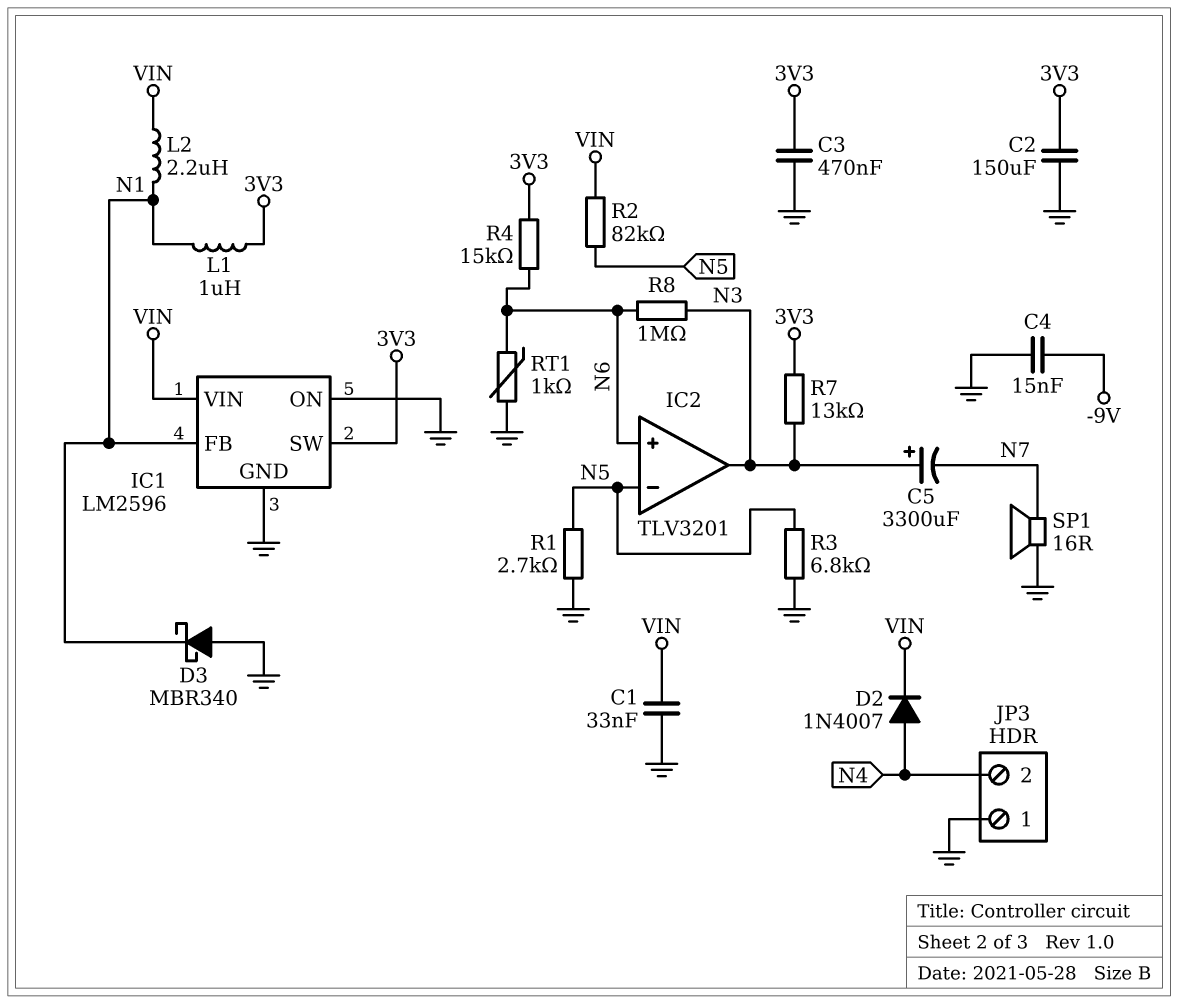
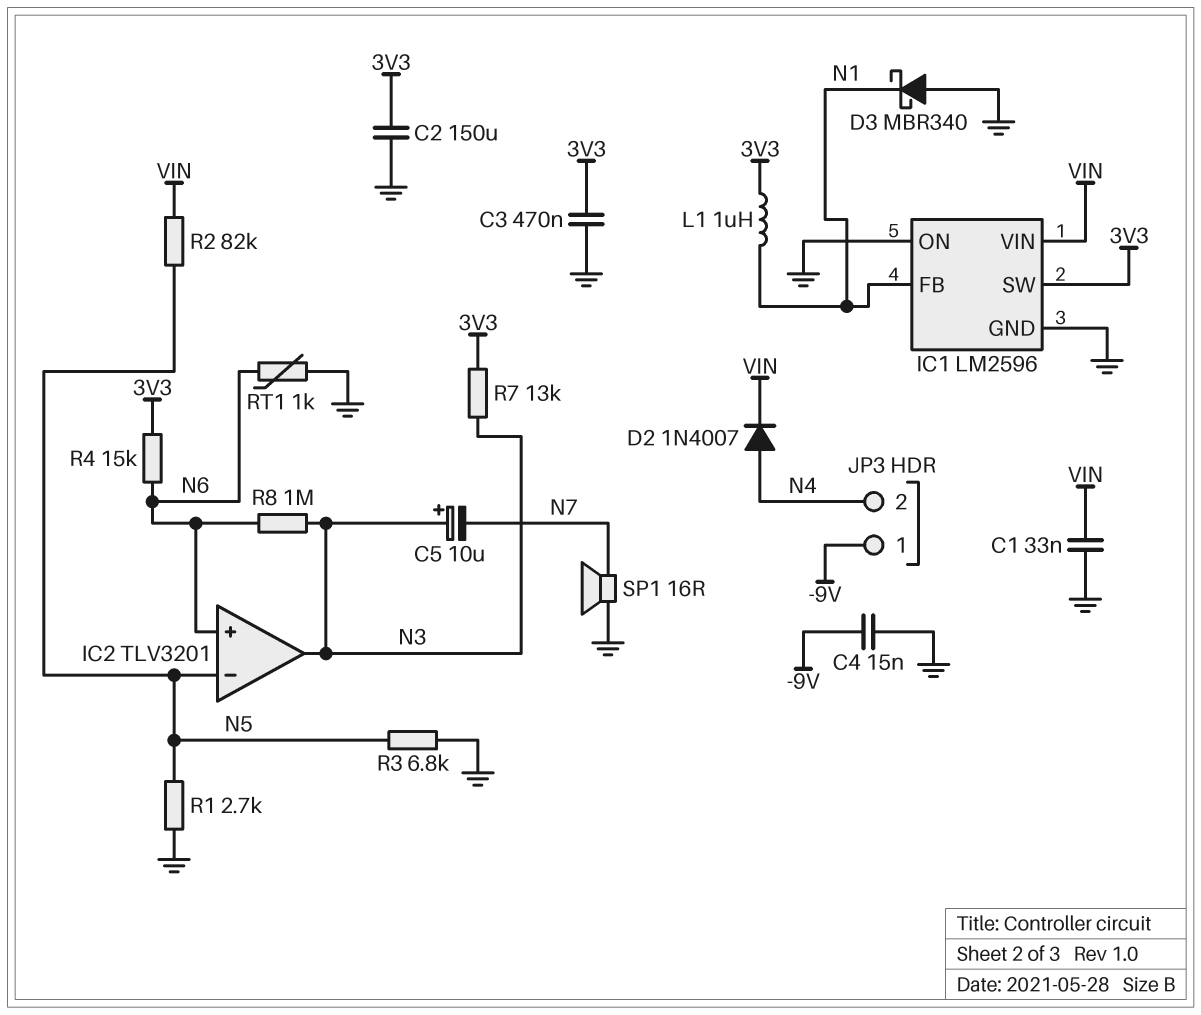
C5: 3300uF (plus N3, minus N7) -> 10uF (plus N3, minus N7)
JP3 pin 1: GND -> -9V
L2: 2.2uH (N1, VIN) -> none

